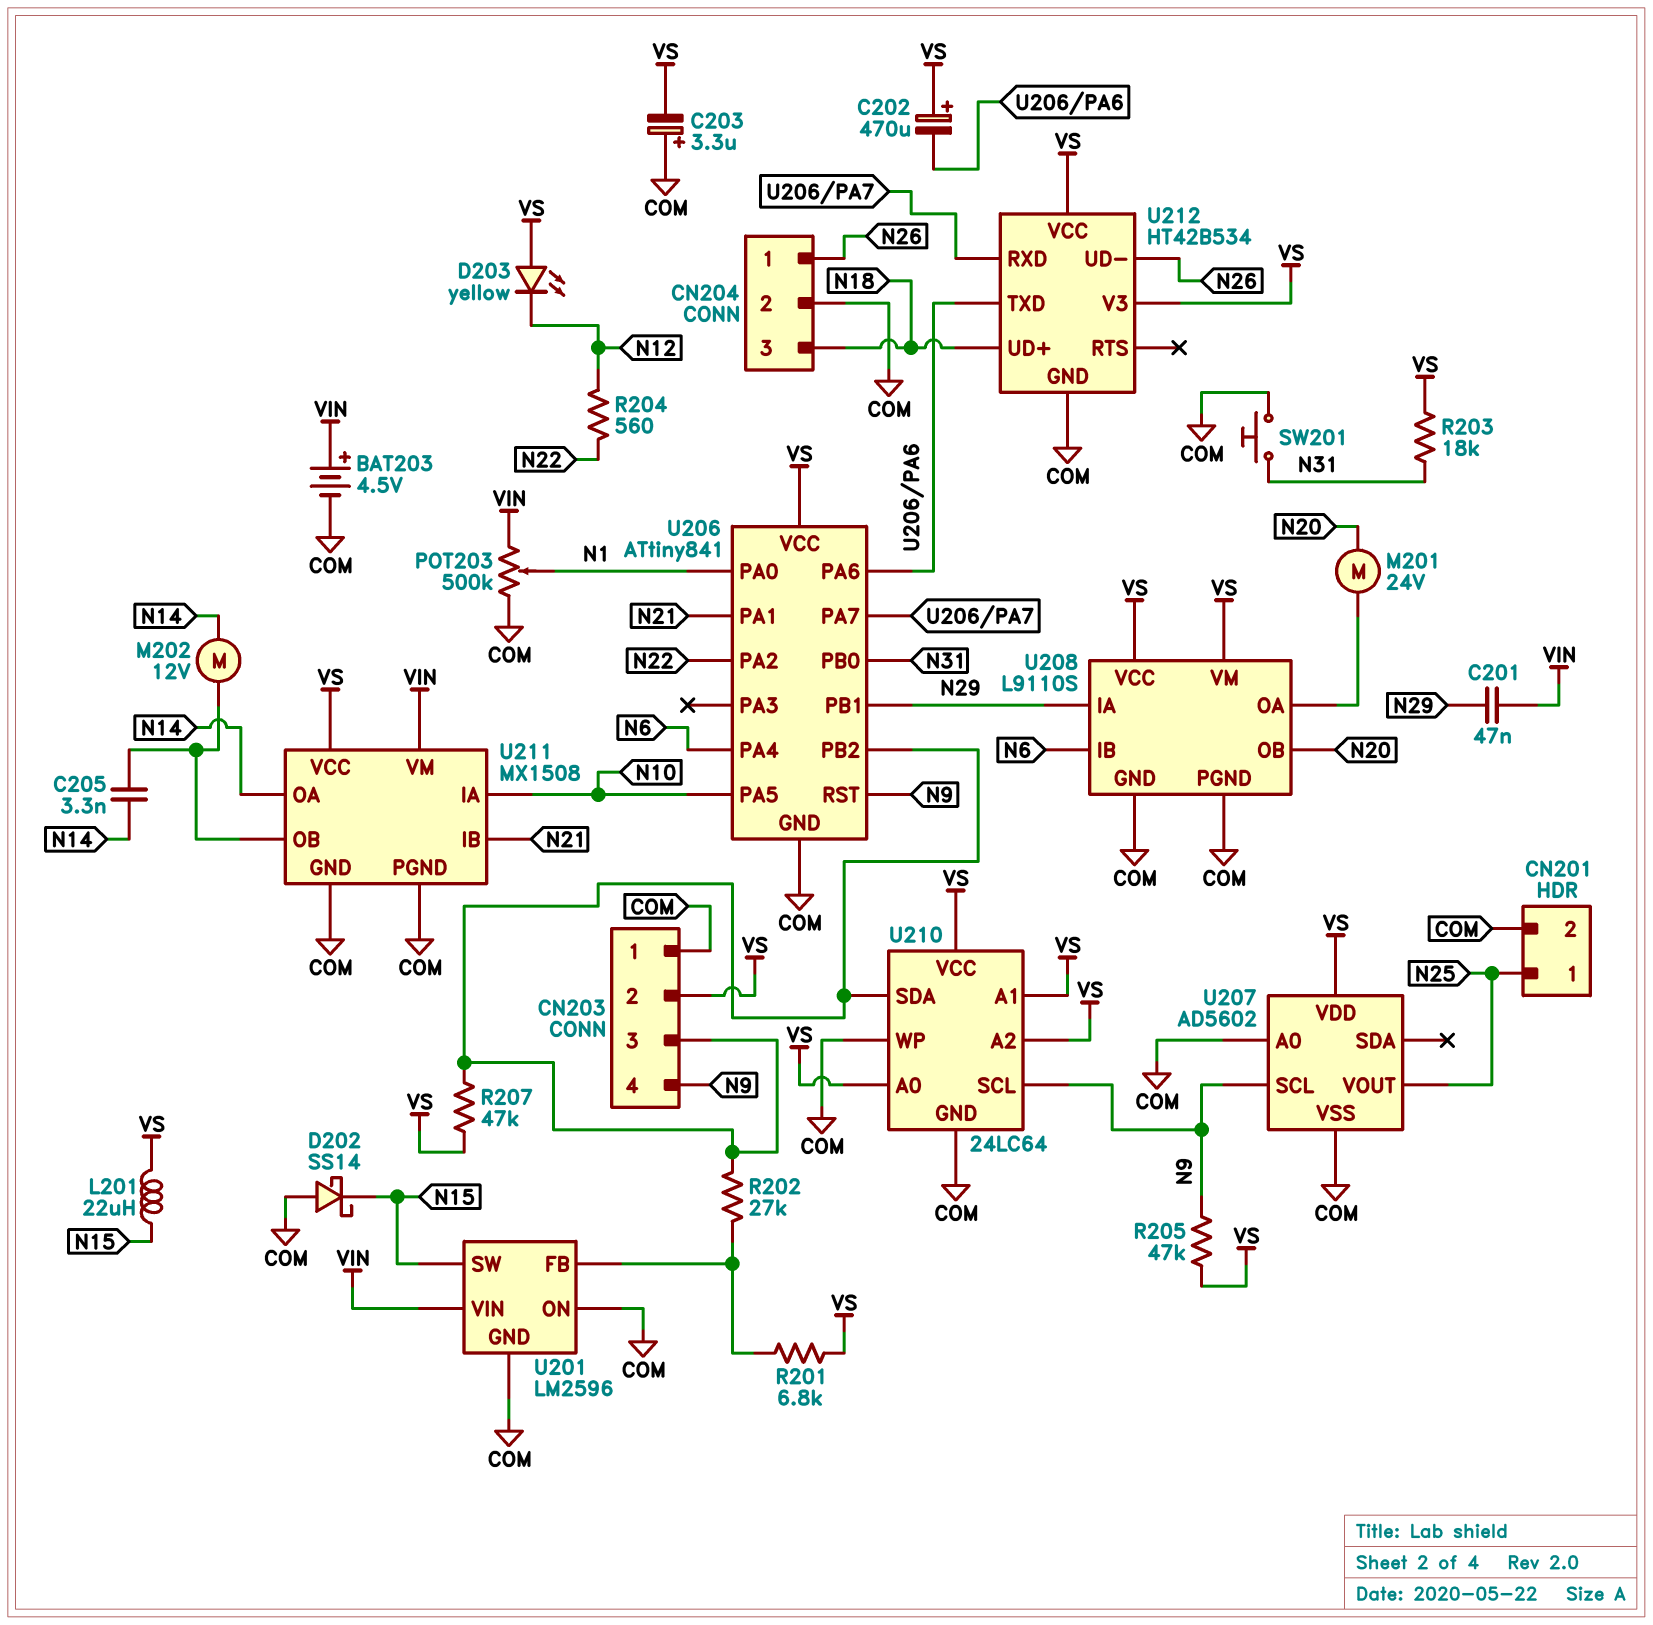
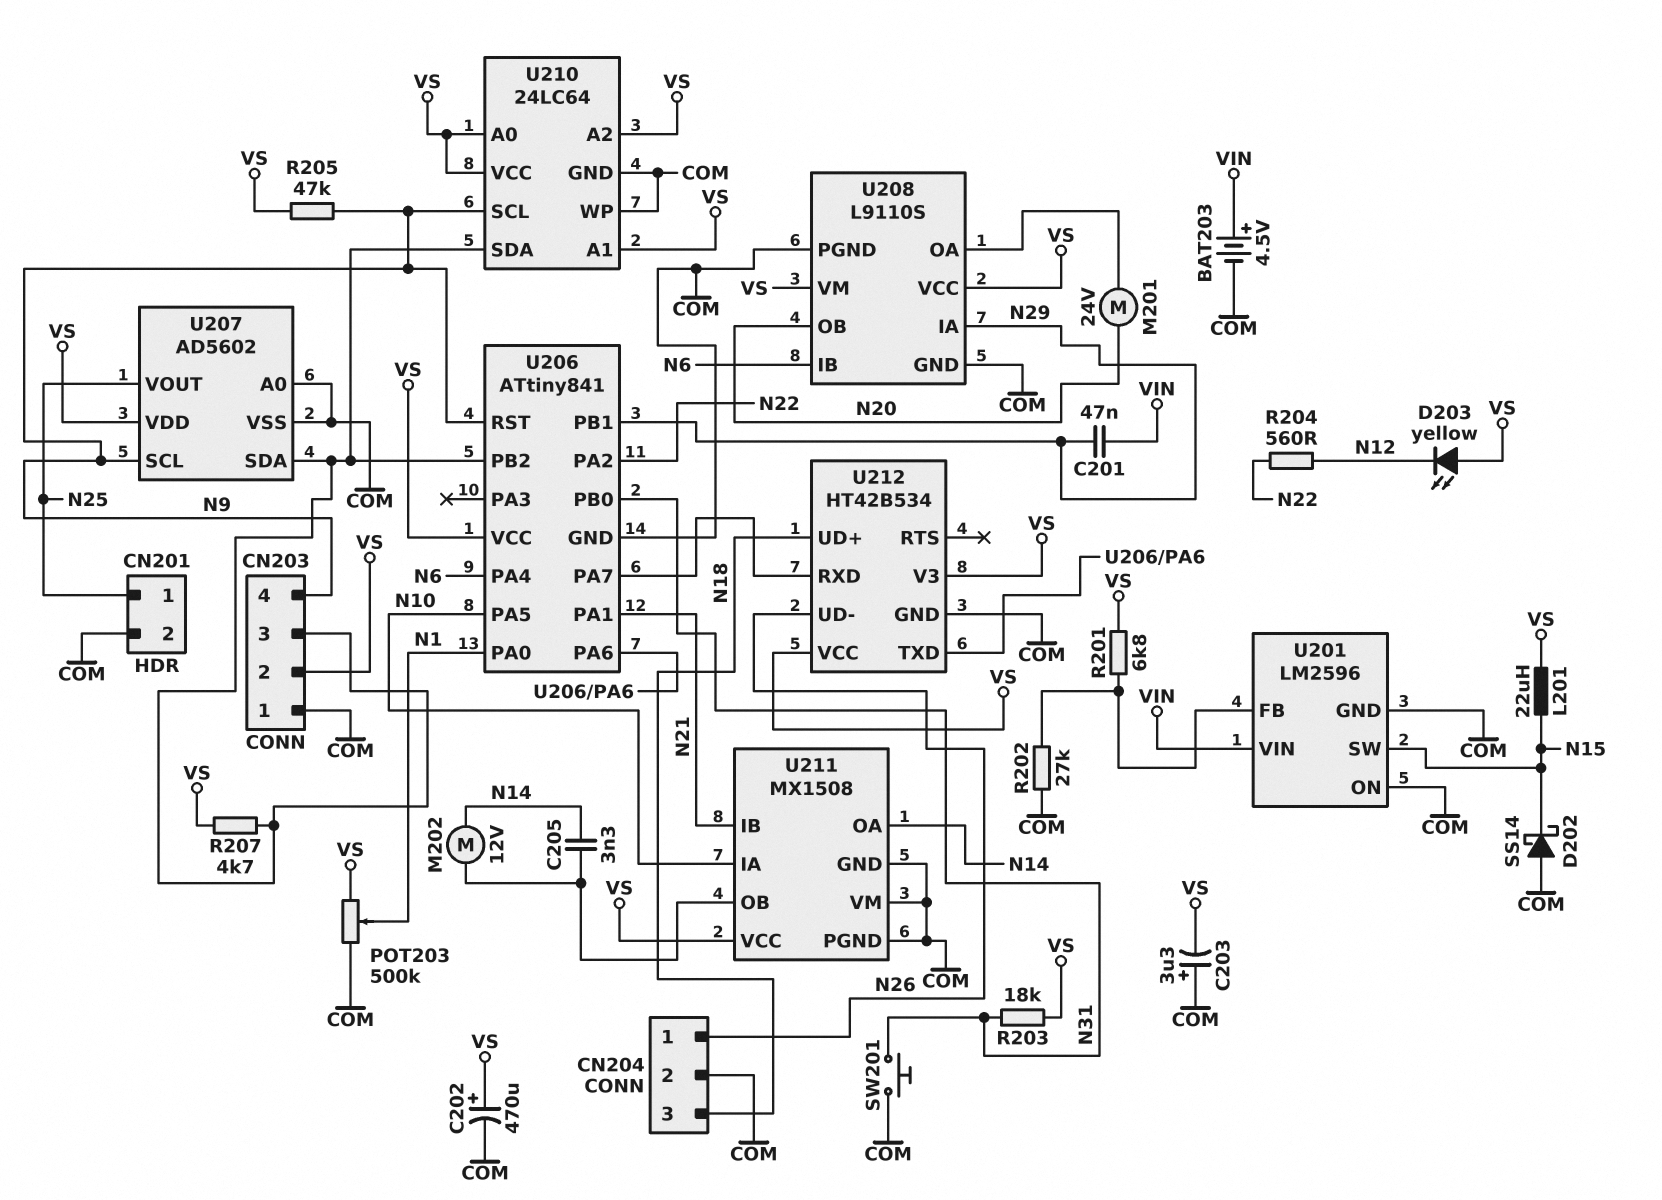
C202: 470uF (plus VS, minus U206/PA6) -> 470uF (plus VS, minus COM)
POT203: 500k (COM, VIN, wiper N1) -> 500k (COM, VS, wiper N1)
R202: 27k (CN203/3, U201/FB) -> 27k (COM, U201/FB)
R207: 47k (CN203/3, VS) -> 4.7k (CN203/3, VS)
U207 pin SDA: none -> CN203/3
U211 pin VM: VIN -> COM

